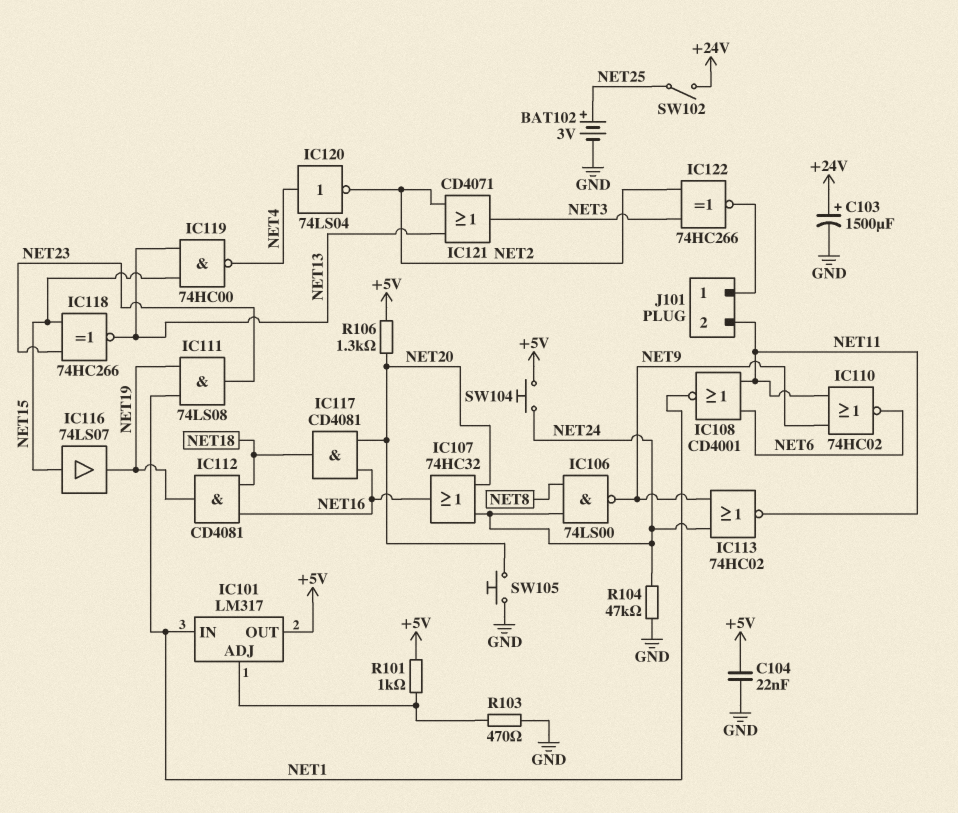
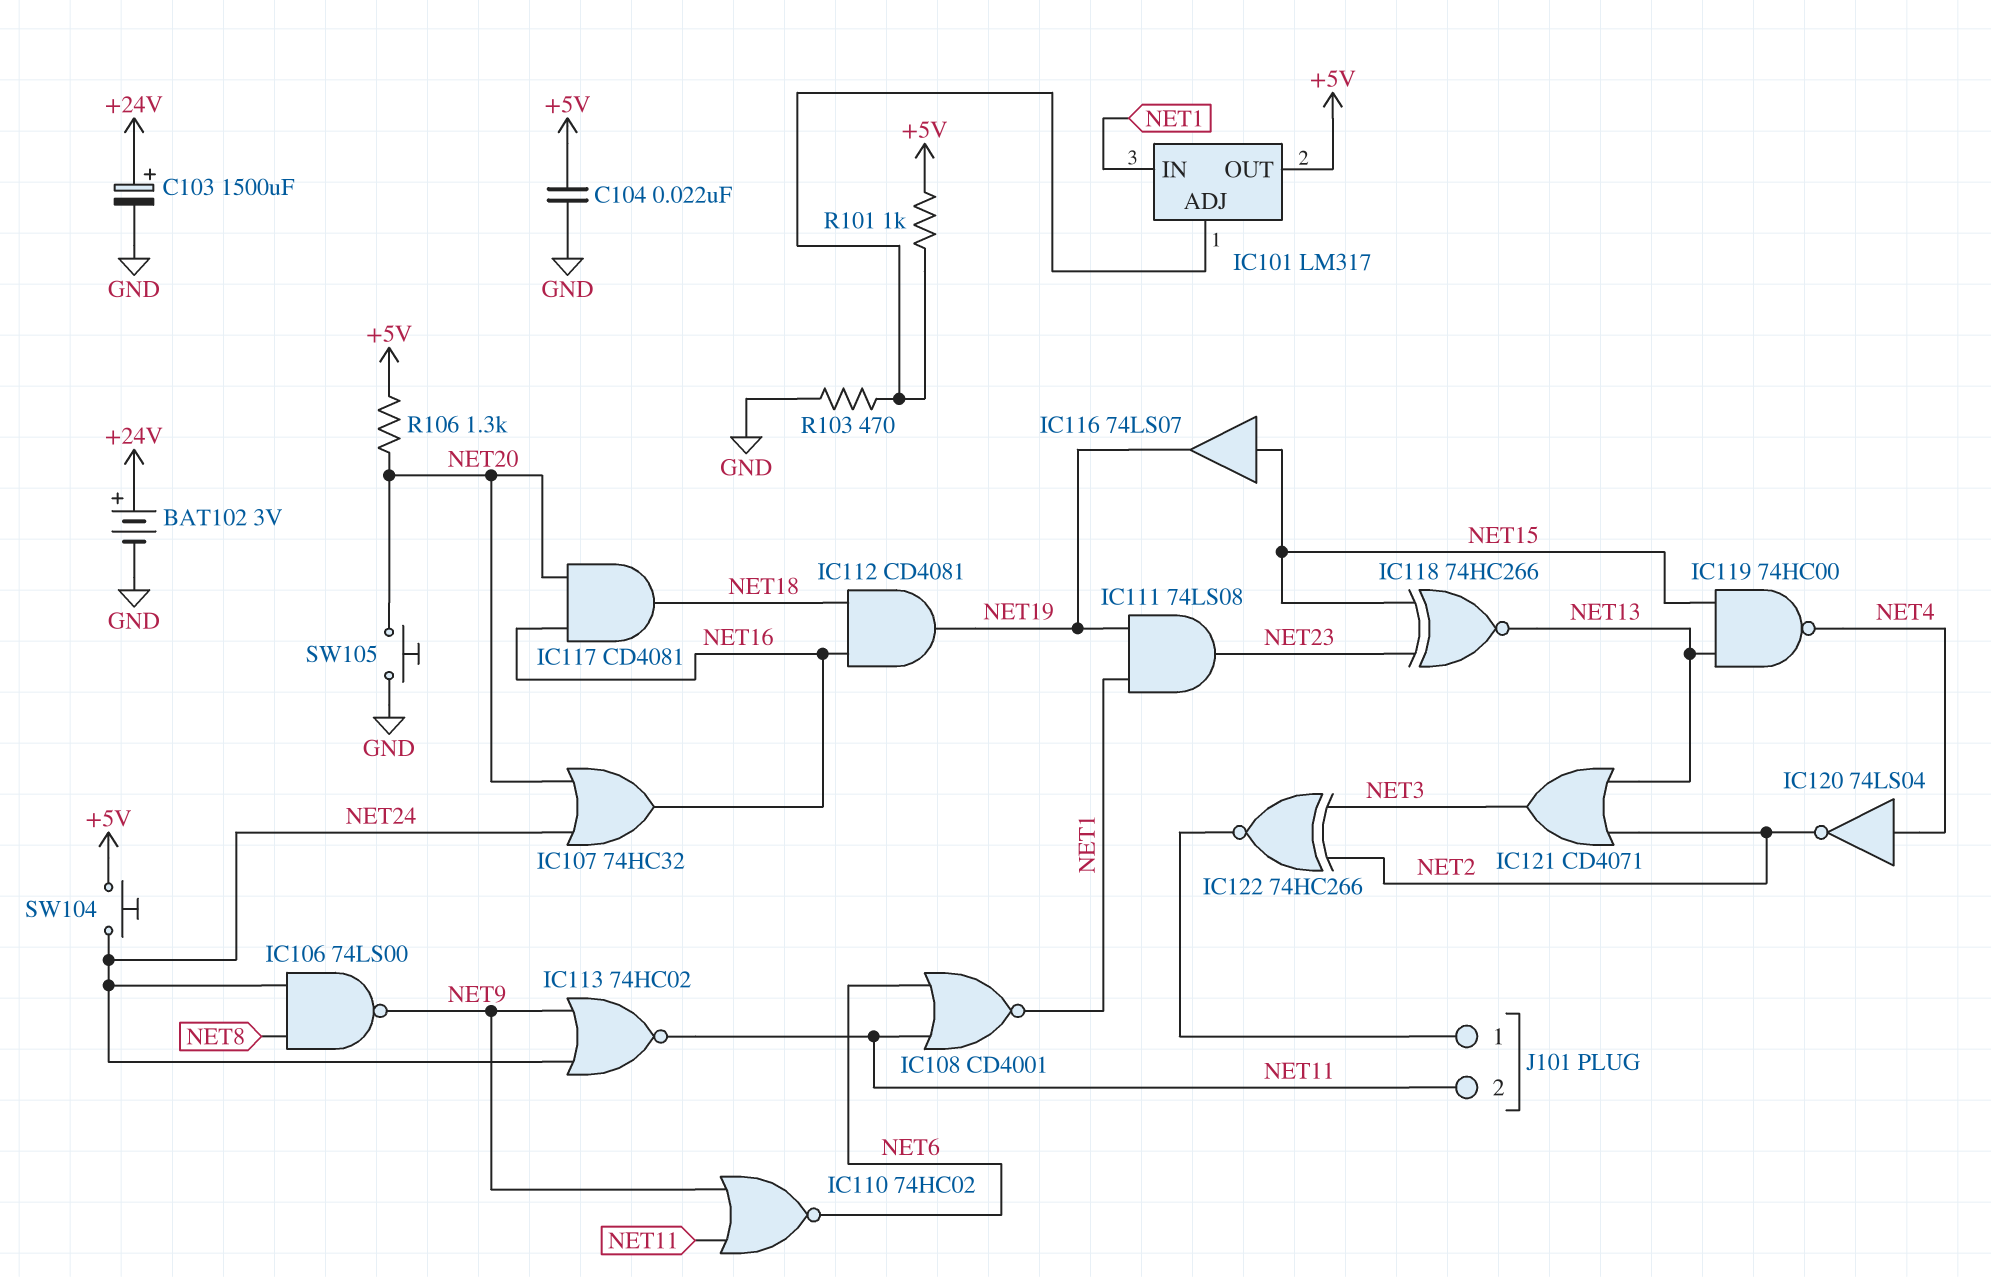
BAT102: 3V (plus NET25, minus GND) -> 3V (plus +24V, minus GND)
R104: 47k (GND, NET24) -> none
SW102: switch (+24V, NET25) -> none

